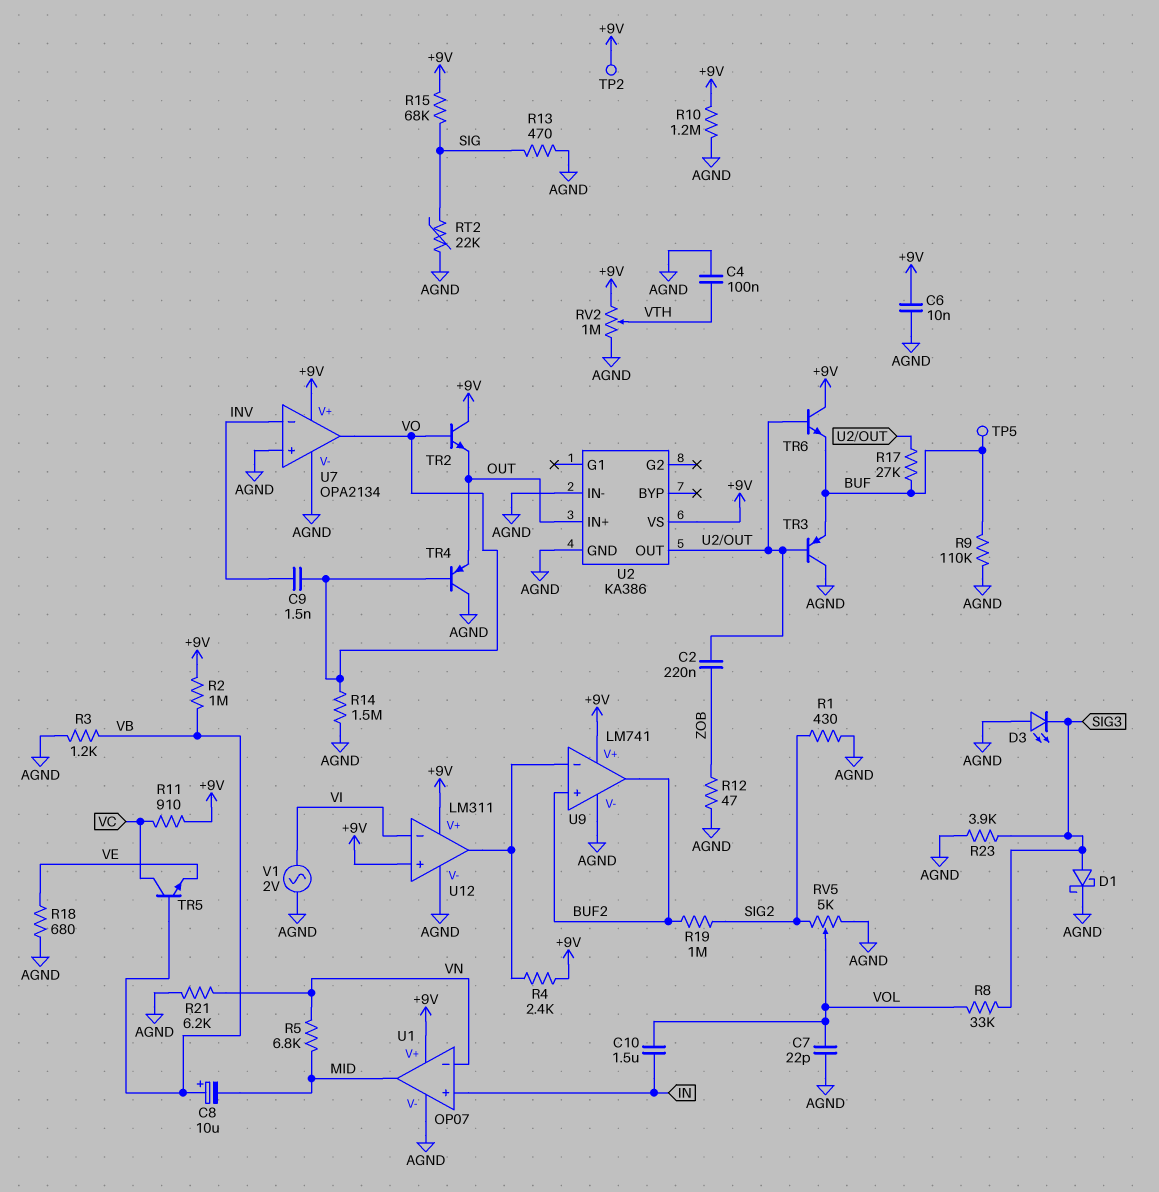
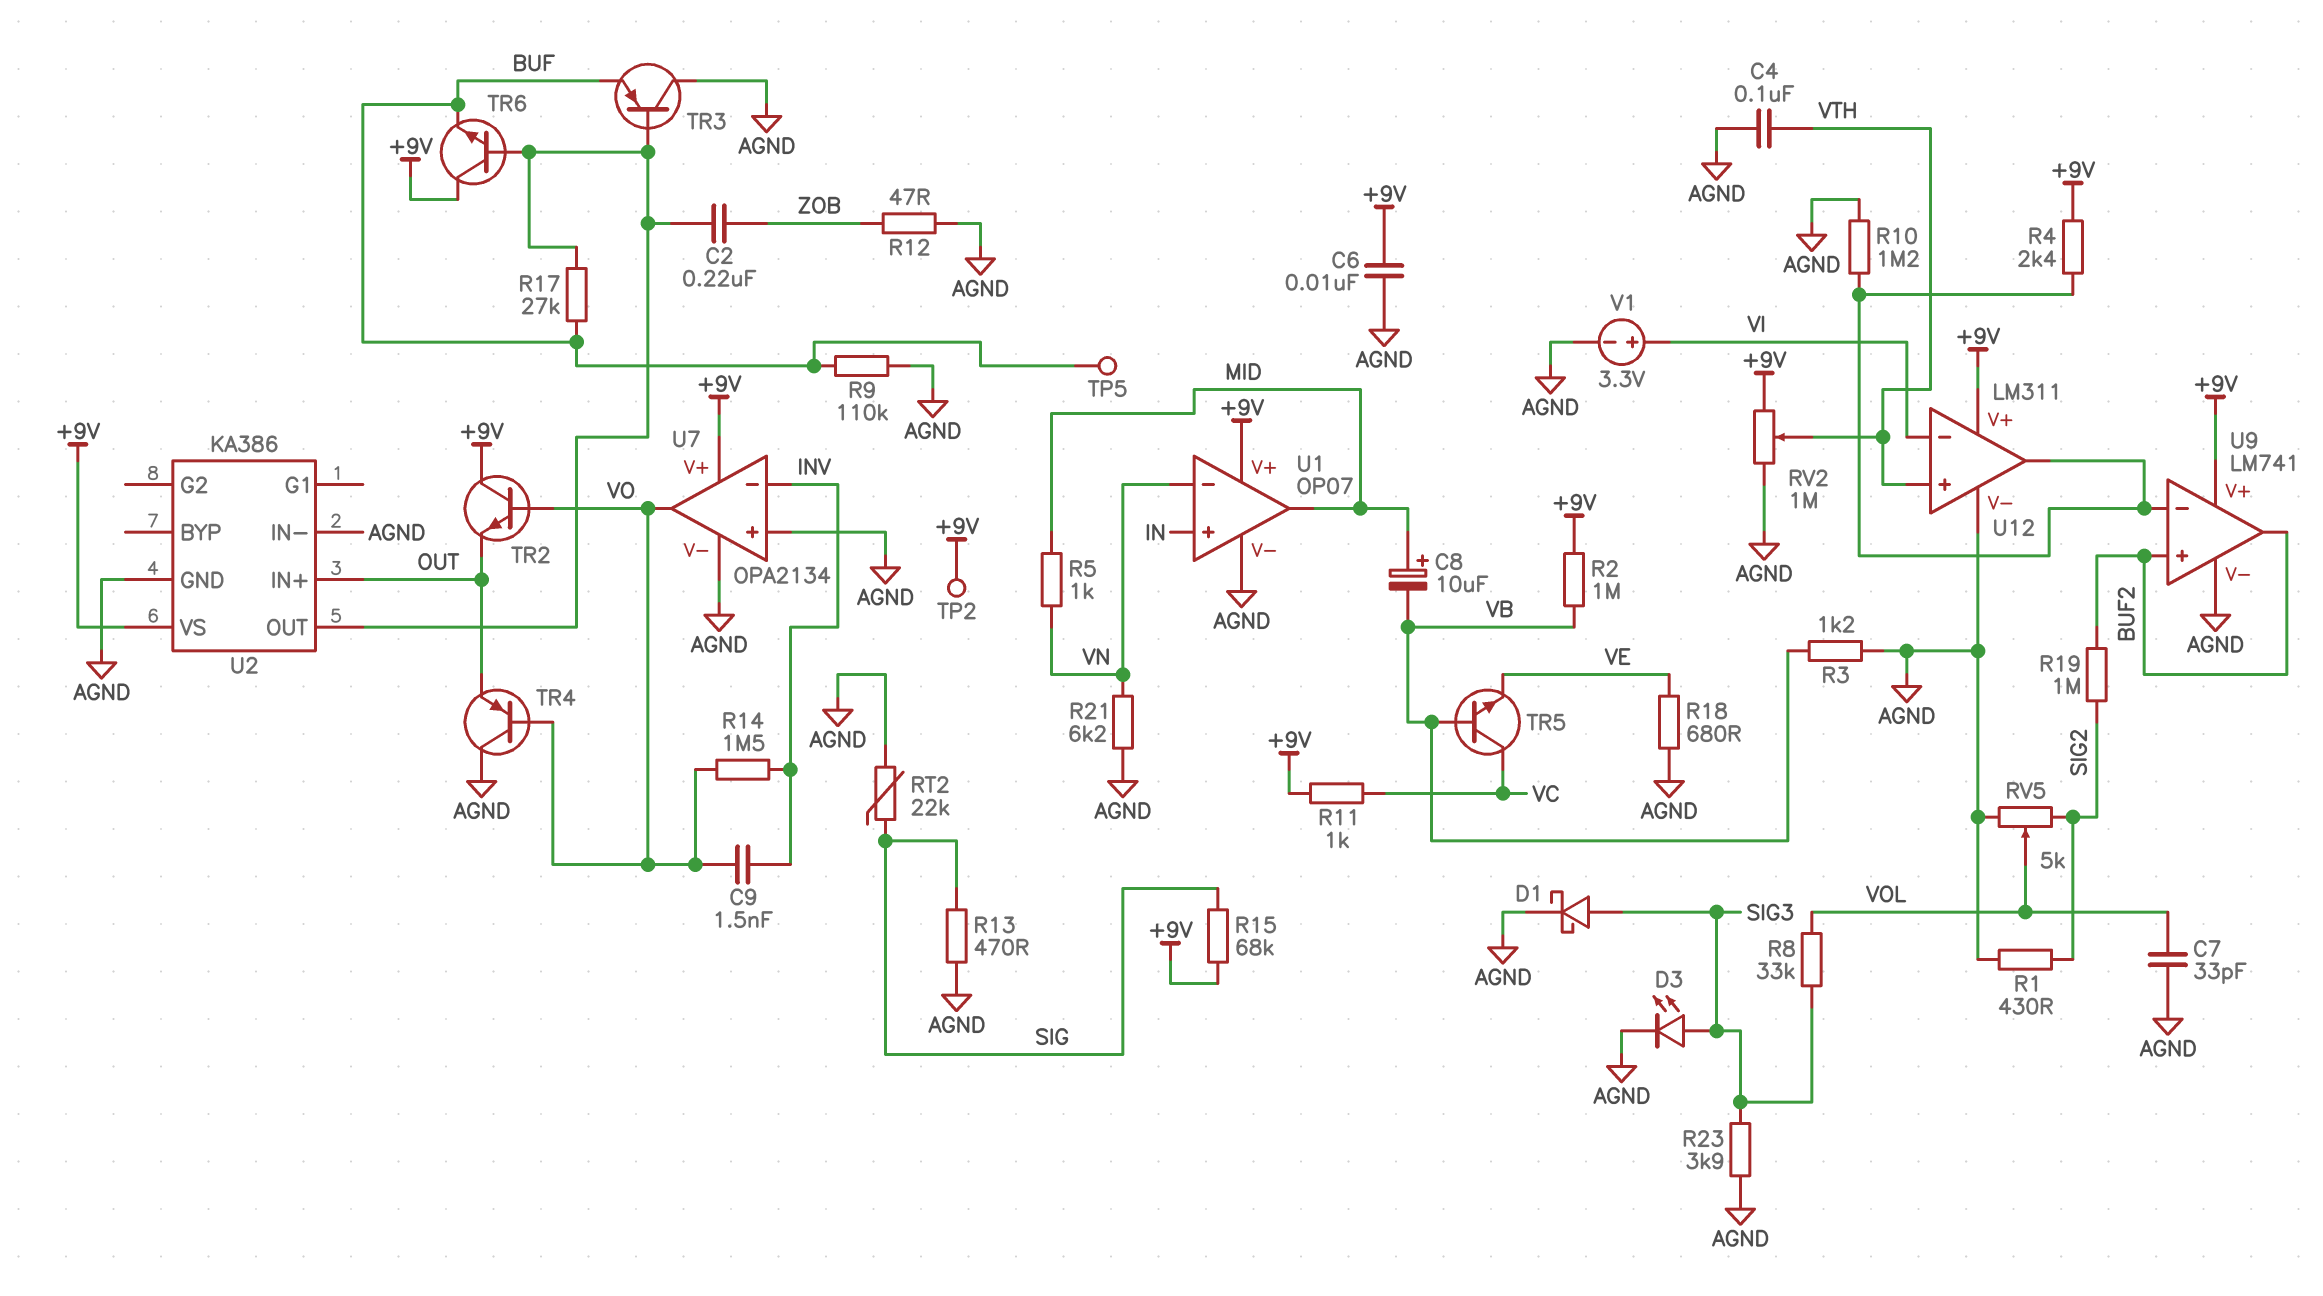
C7: 22pF (AGND, VOL) -> 33pF (AGND, VOL)
C8: 10uF (plus VB, minus MID) -> 10uF (plus MID, minus VB)
C10: 1.5uF (IN, VOL) -> none
D3: LED (A AGND, K SIG3) -> LED (A SIG3, K AGND)
R5: 6.8k (MID, VN) -> 1k (MID, VN)
R10: 1.2M (+9V, AGND) -> 1.2M (AGND, U9/in-)
R11: 910 (+9V, VC) -> 1k (+9V, VC)
R14: 1.5M (AGND, VO) -> 1.5M (INV, VO)
U12 pin in+: +9V -> VTH
V1: AC 2V (AGND, VI) -> 3.3V (plus VI, minus AGND)

